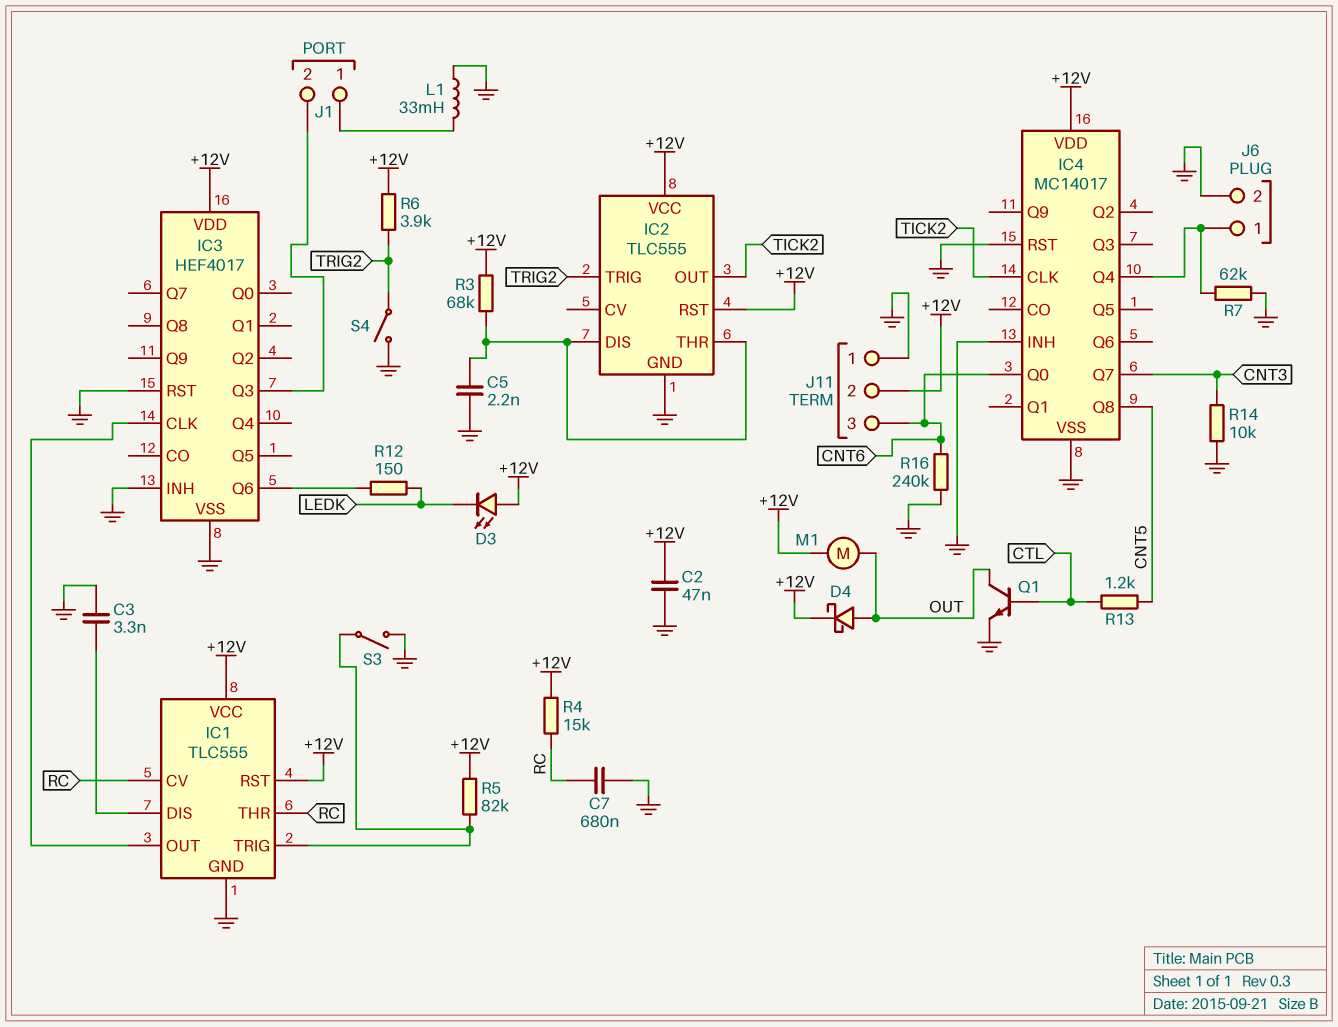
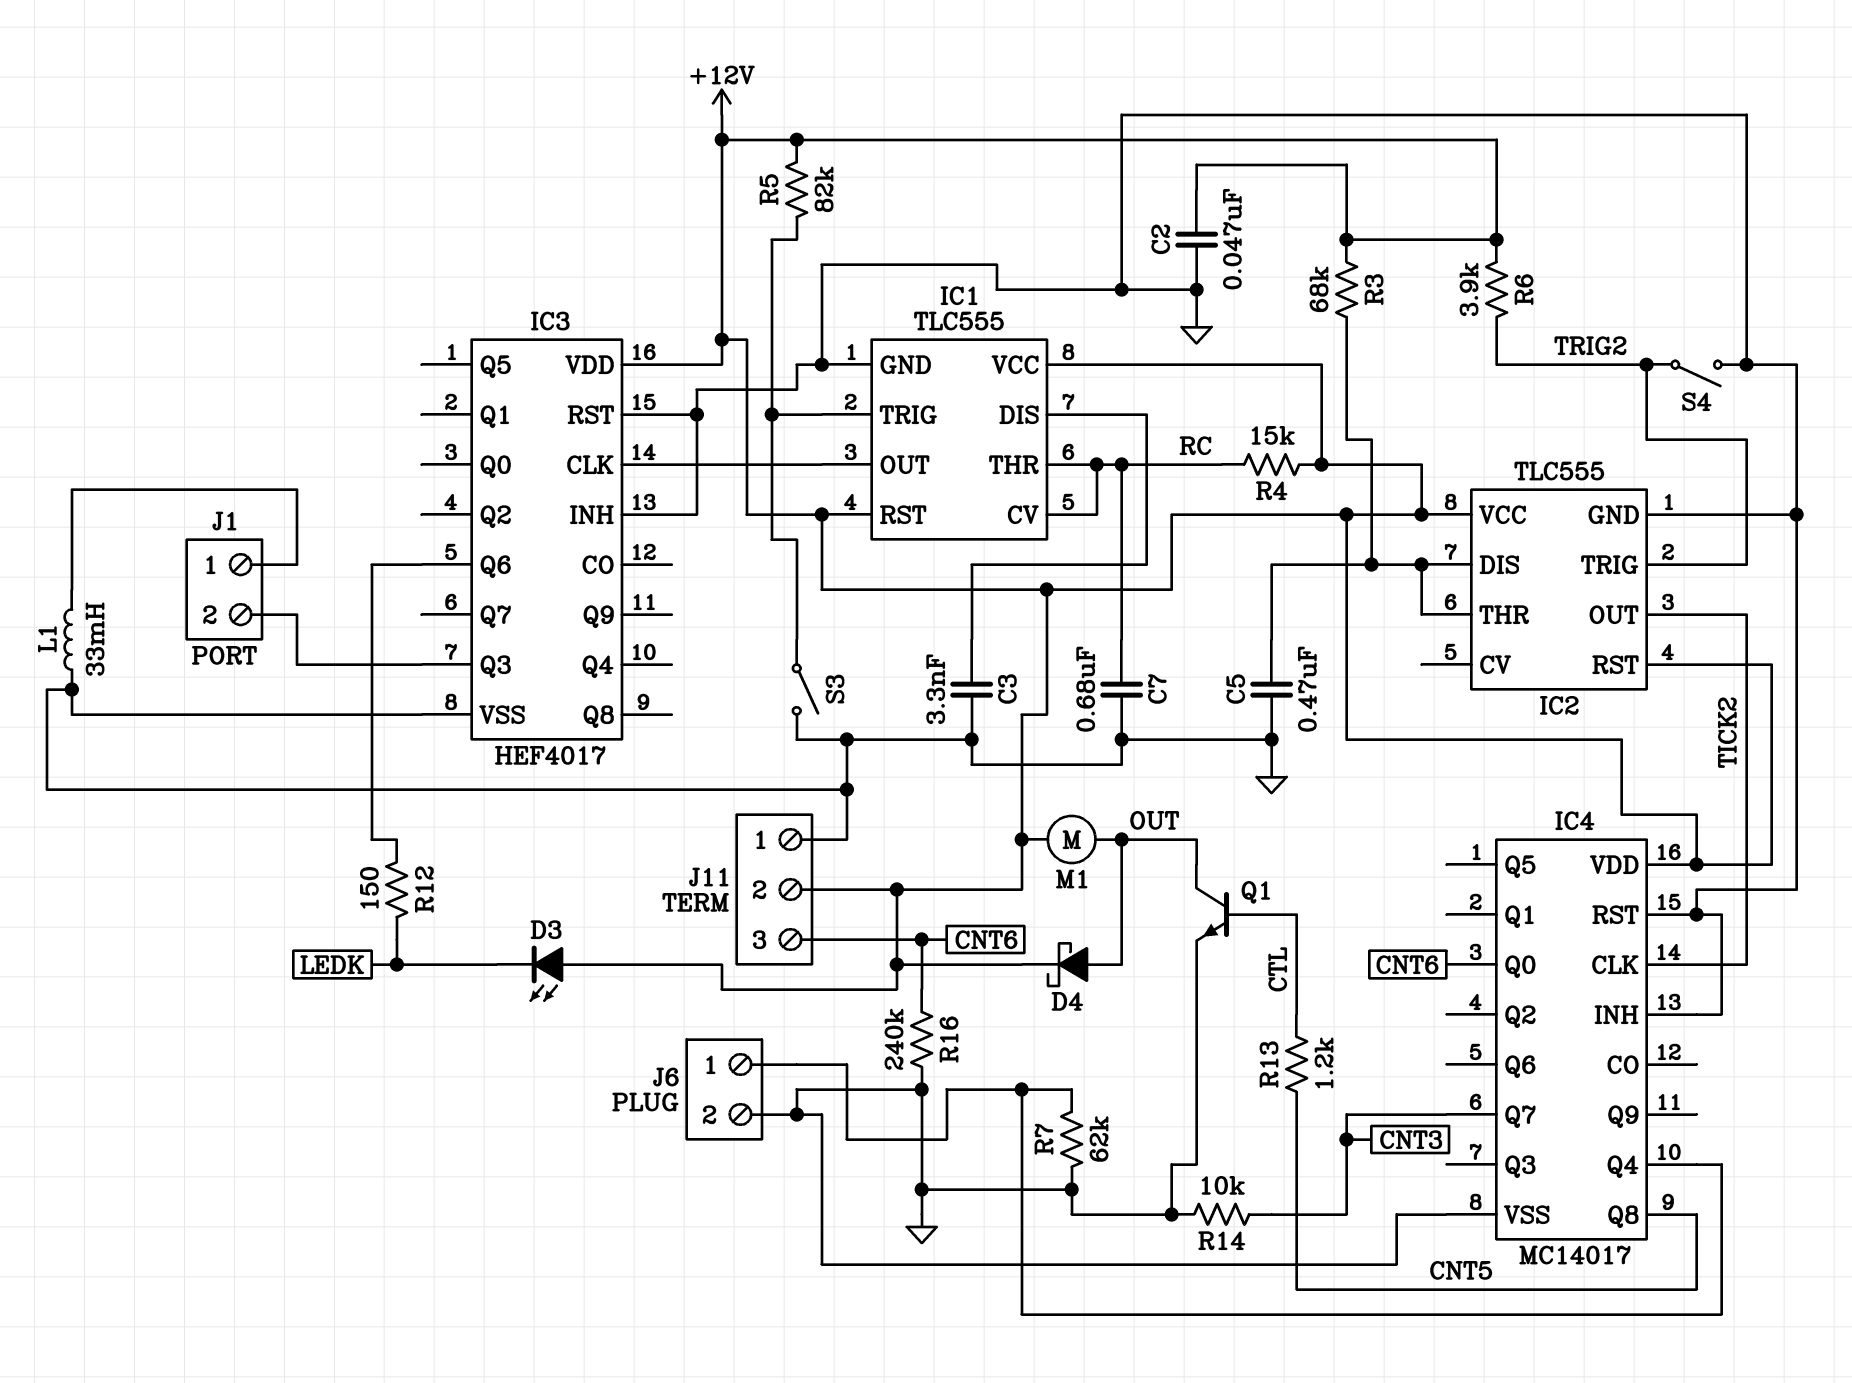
C5: 2.2nF (GND, IC2/DIS) -> 470nF (GND, IC2/DIS)

